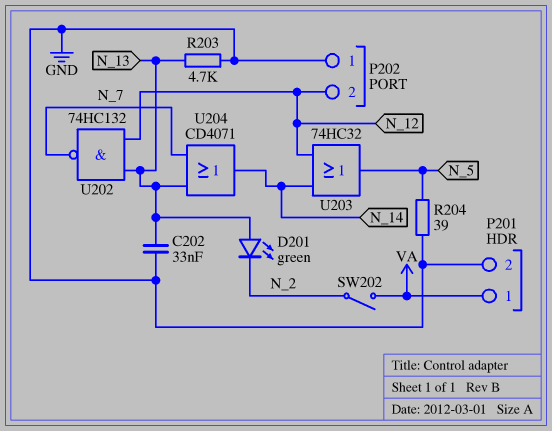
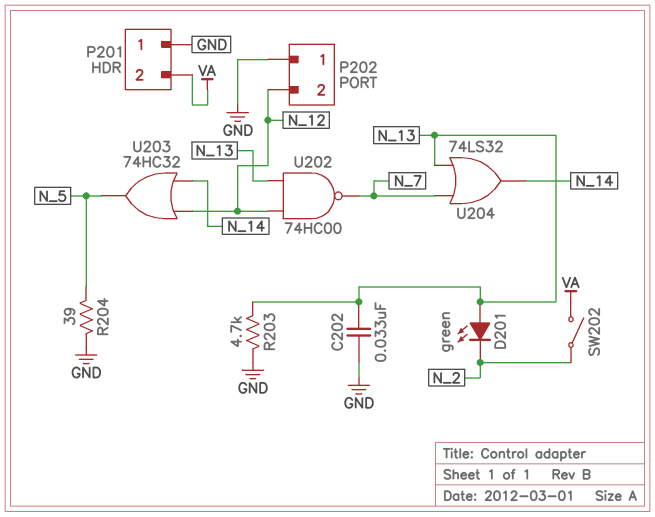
P201 pin 1: VA -> GND
P201 pin 2: GND -> VA
U202: NAND 74HC132 (in N_12, in N_13, out N_7) -> NAND 74HC00 (in N_12, in N_13, out N_7)
U204: OR CD4071 (in N_7, in N_13, out N_14) -> OR 74LS32 (in N_7, in N_13, out N_14)

